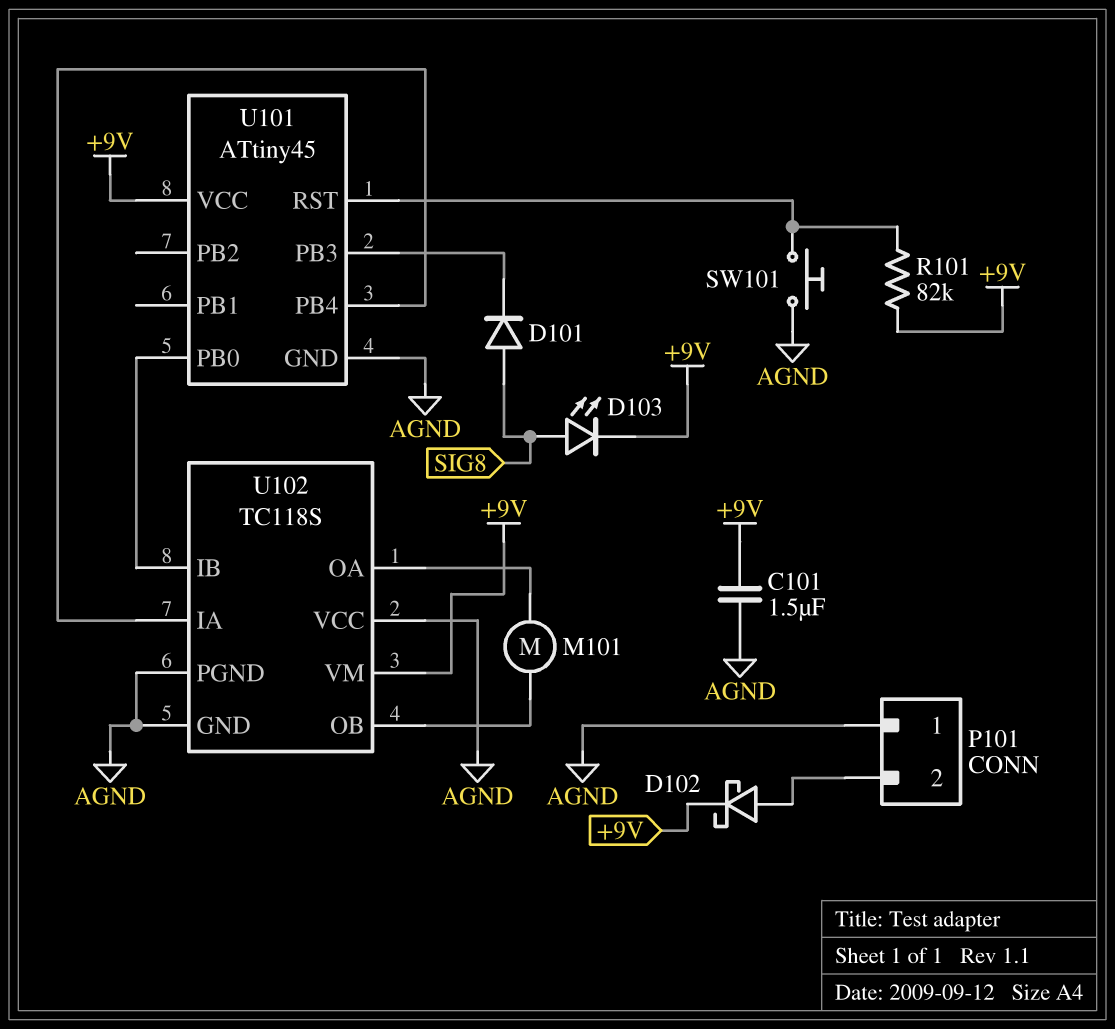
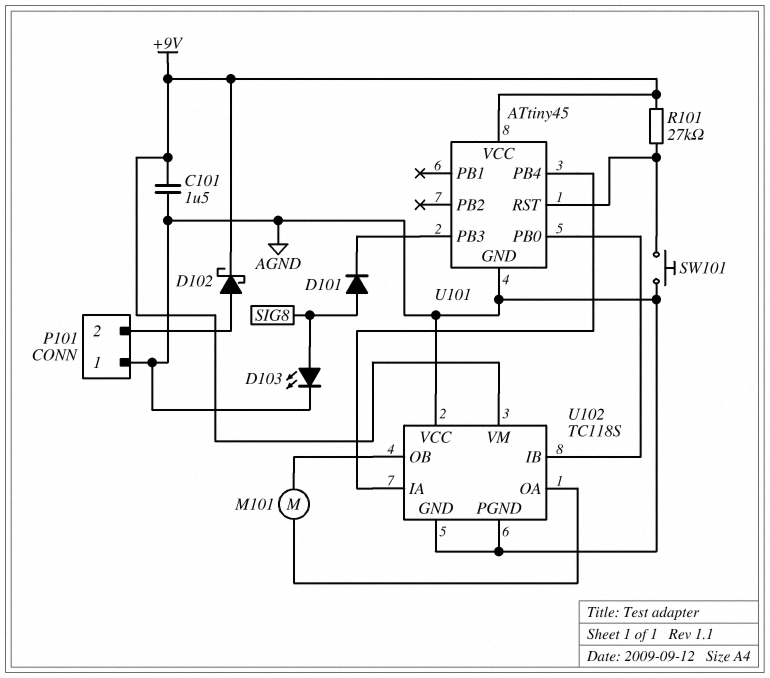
D103: LED (A SIG8, K +9V) -> LED (A SIG8, K AGND)
R101: 82k (+9V, U101/RST) -> 27k (+9V, U101/RST)

